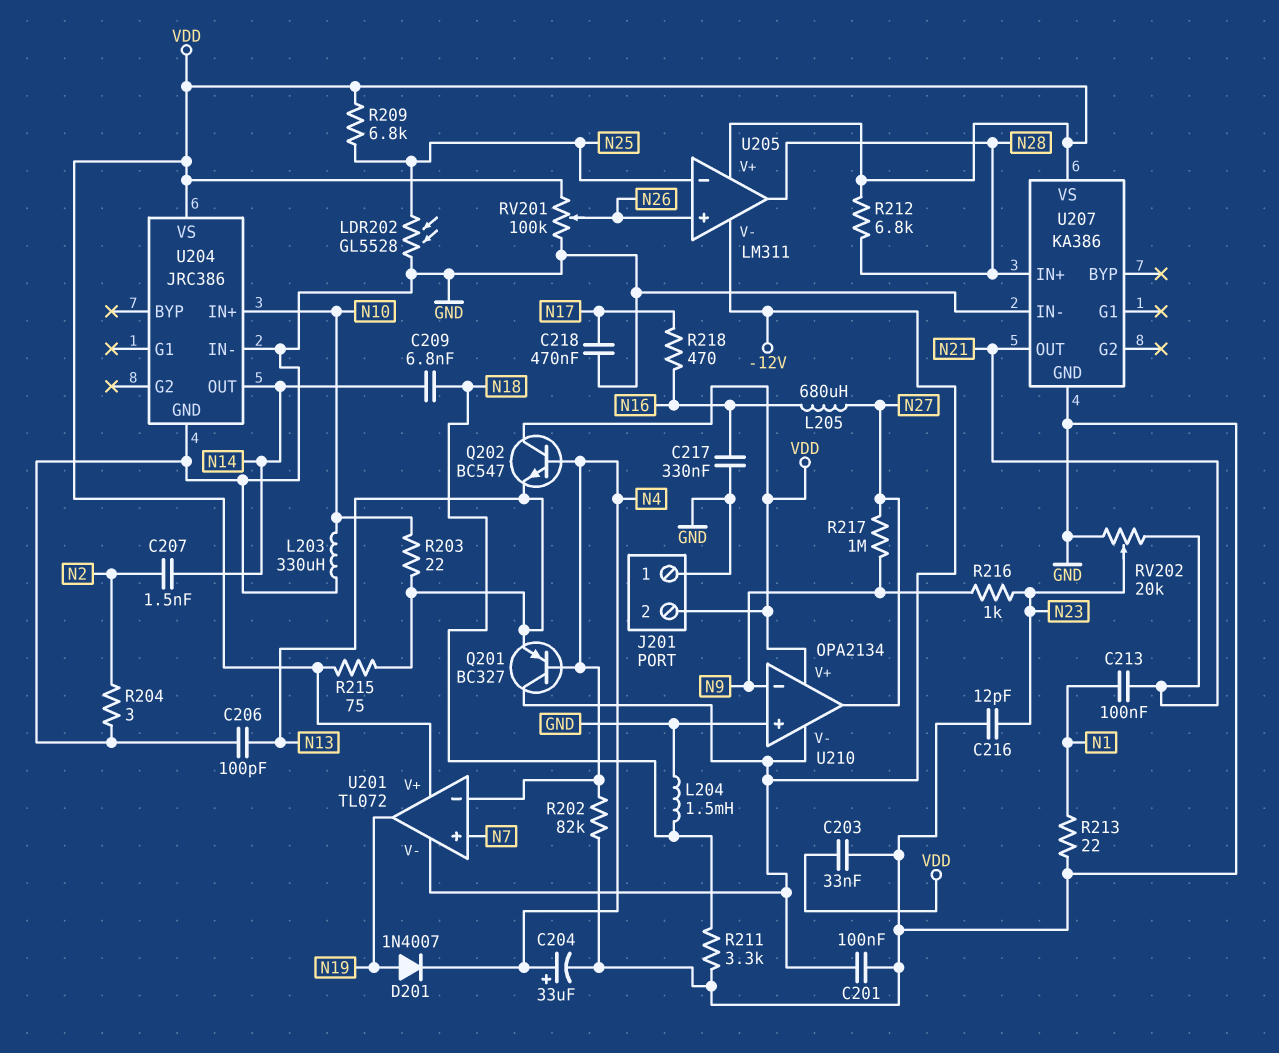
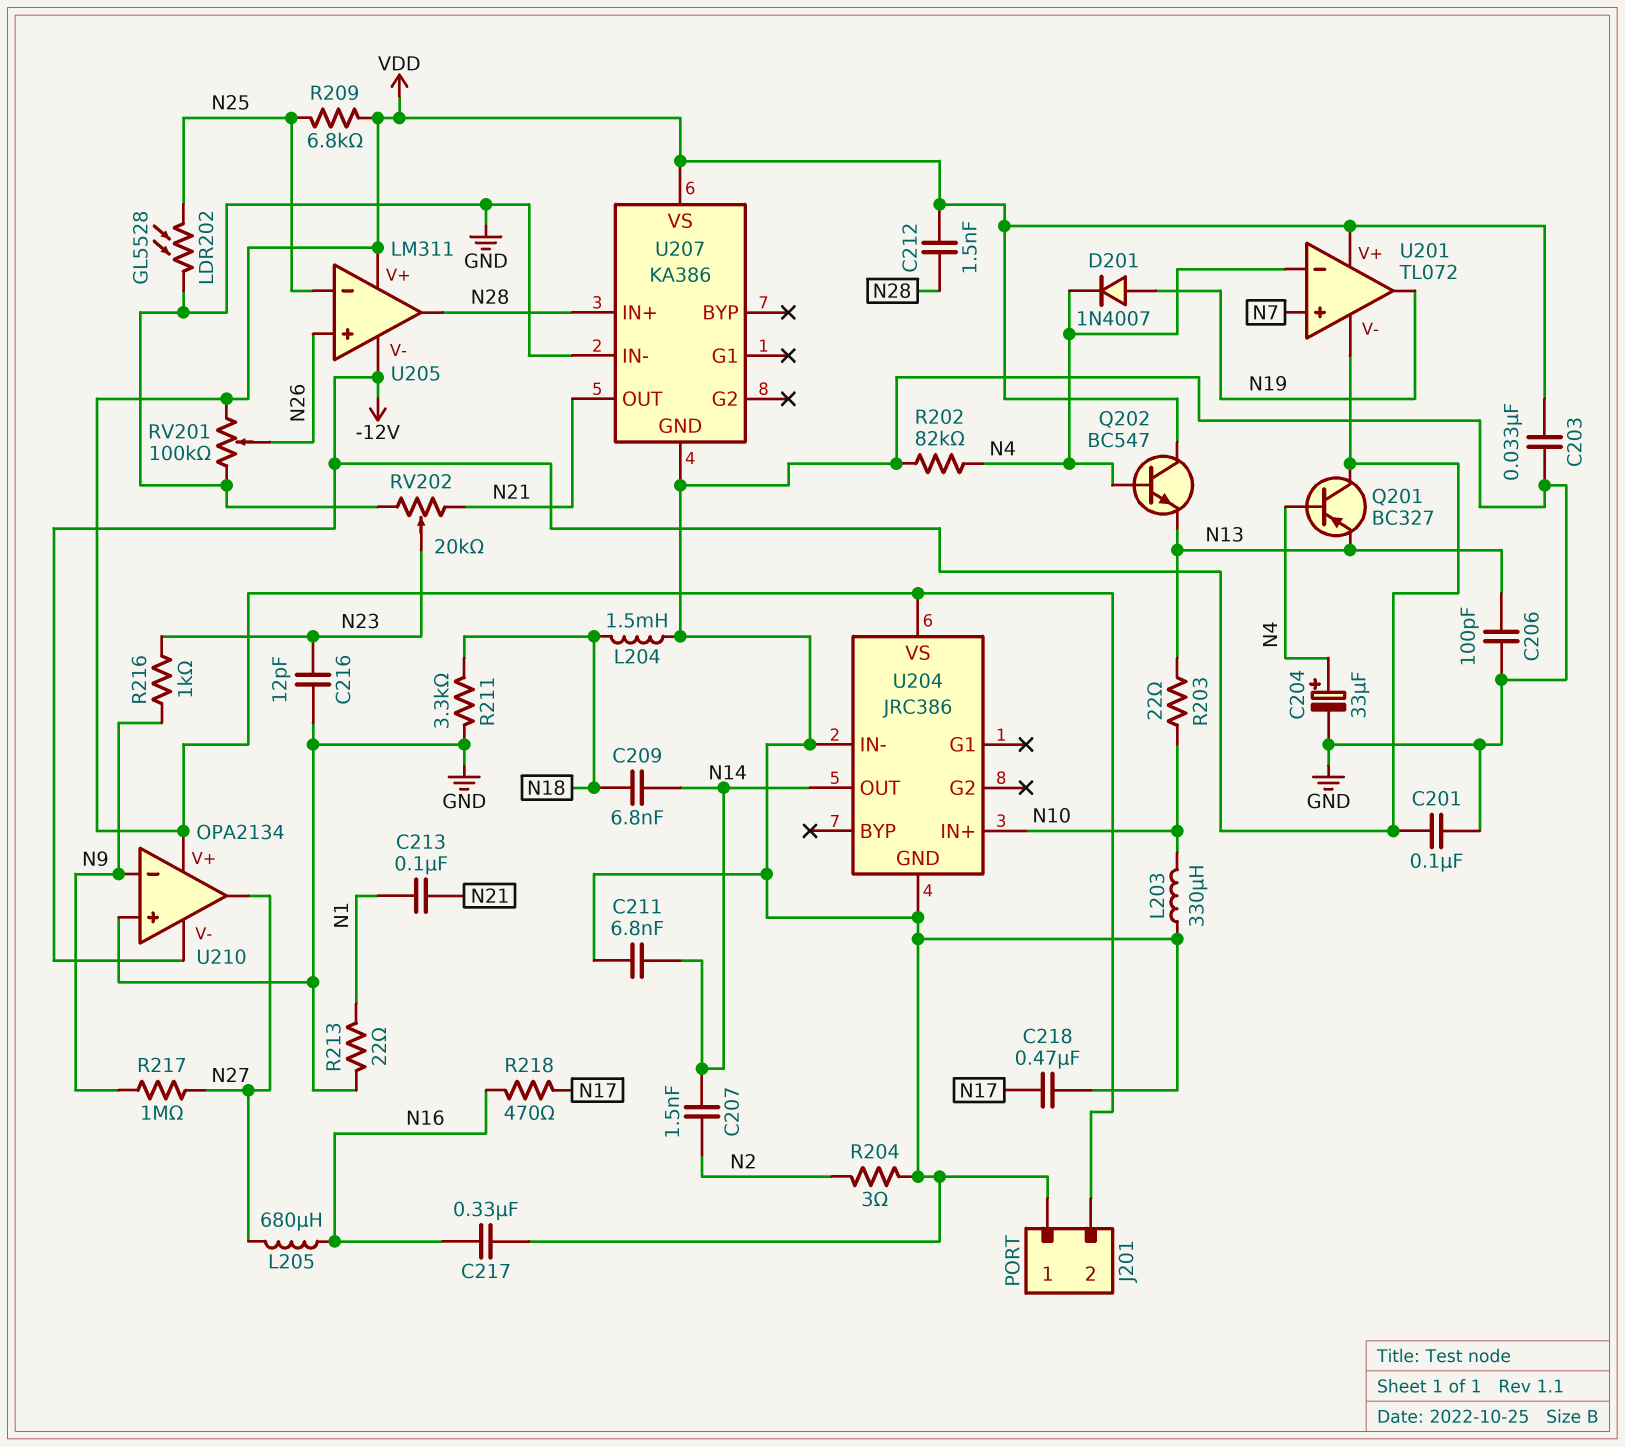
C211: none -> 6.8nF (GND, N14)
C212: none -> 1.5nF (N28, VDD)
R212: 6.8k (N28, VDD) -> none
R215: 75 (N13, VDD) -> none

